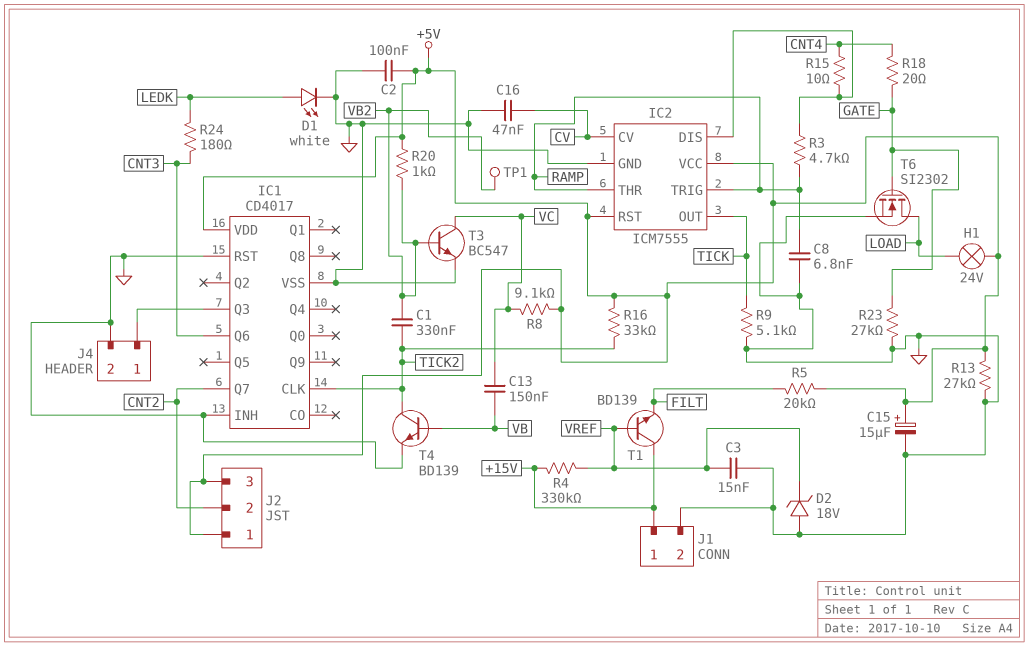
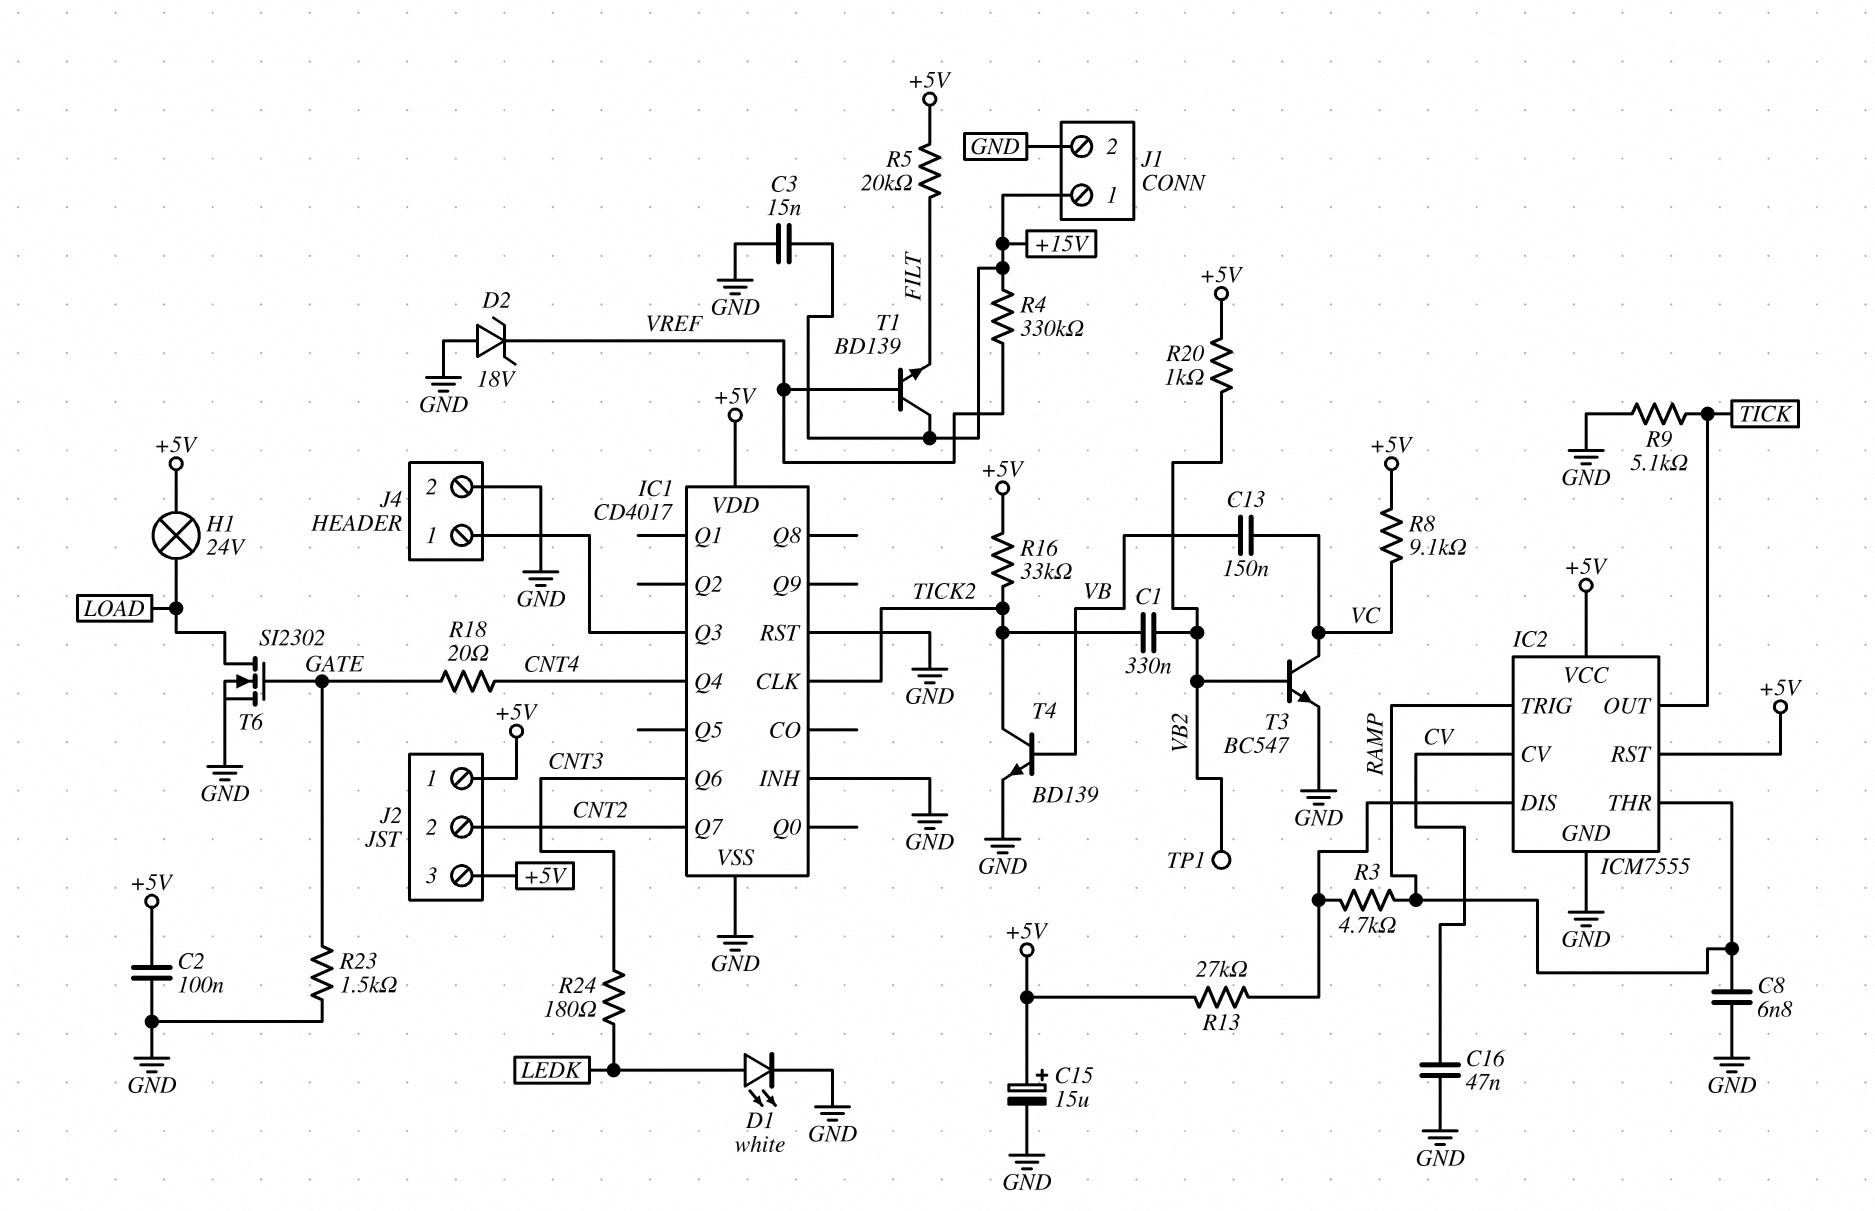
C3: 15nF (GND, VREF) -> 15nF (+15V, GND)
IC1 pin Q4: none -> CNT4
R13: 27k (+5V, GND) -> 27k (+5V, IC2/DIS)
R15: 10 (CNT4, IC2/DIS) -> none
R23: 27k (GATE, GND) -> 1.5k (GATE, GND)

